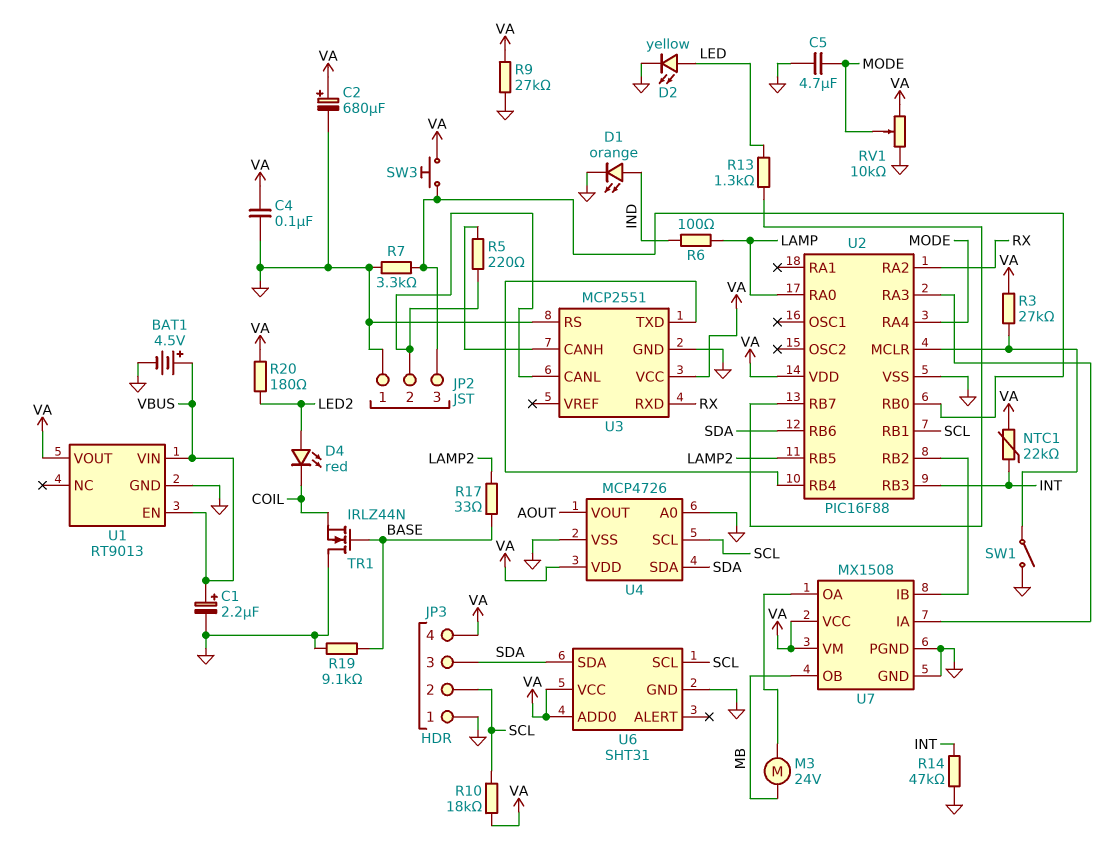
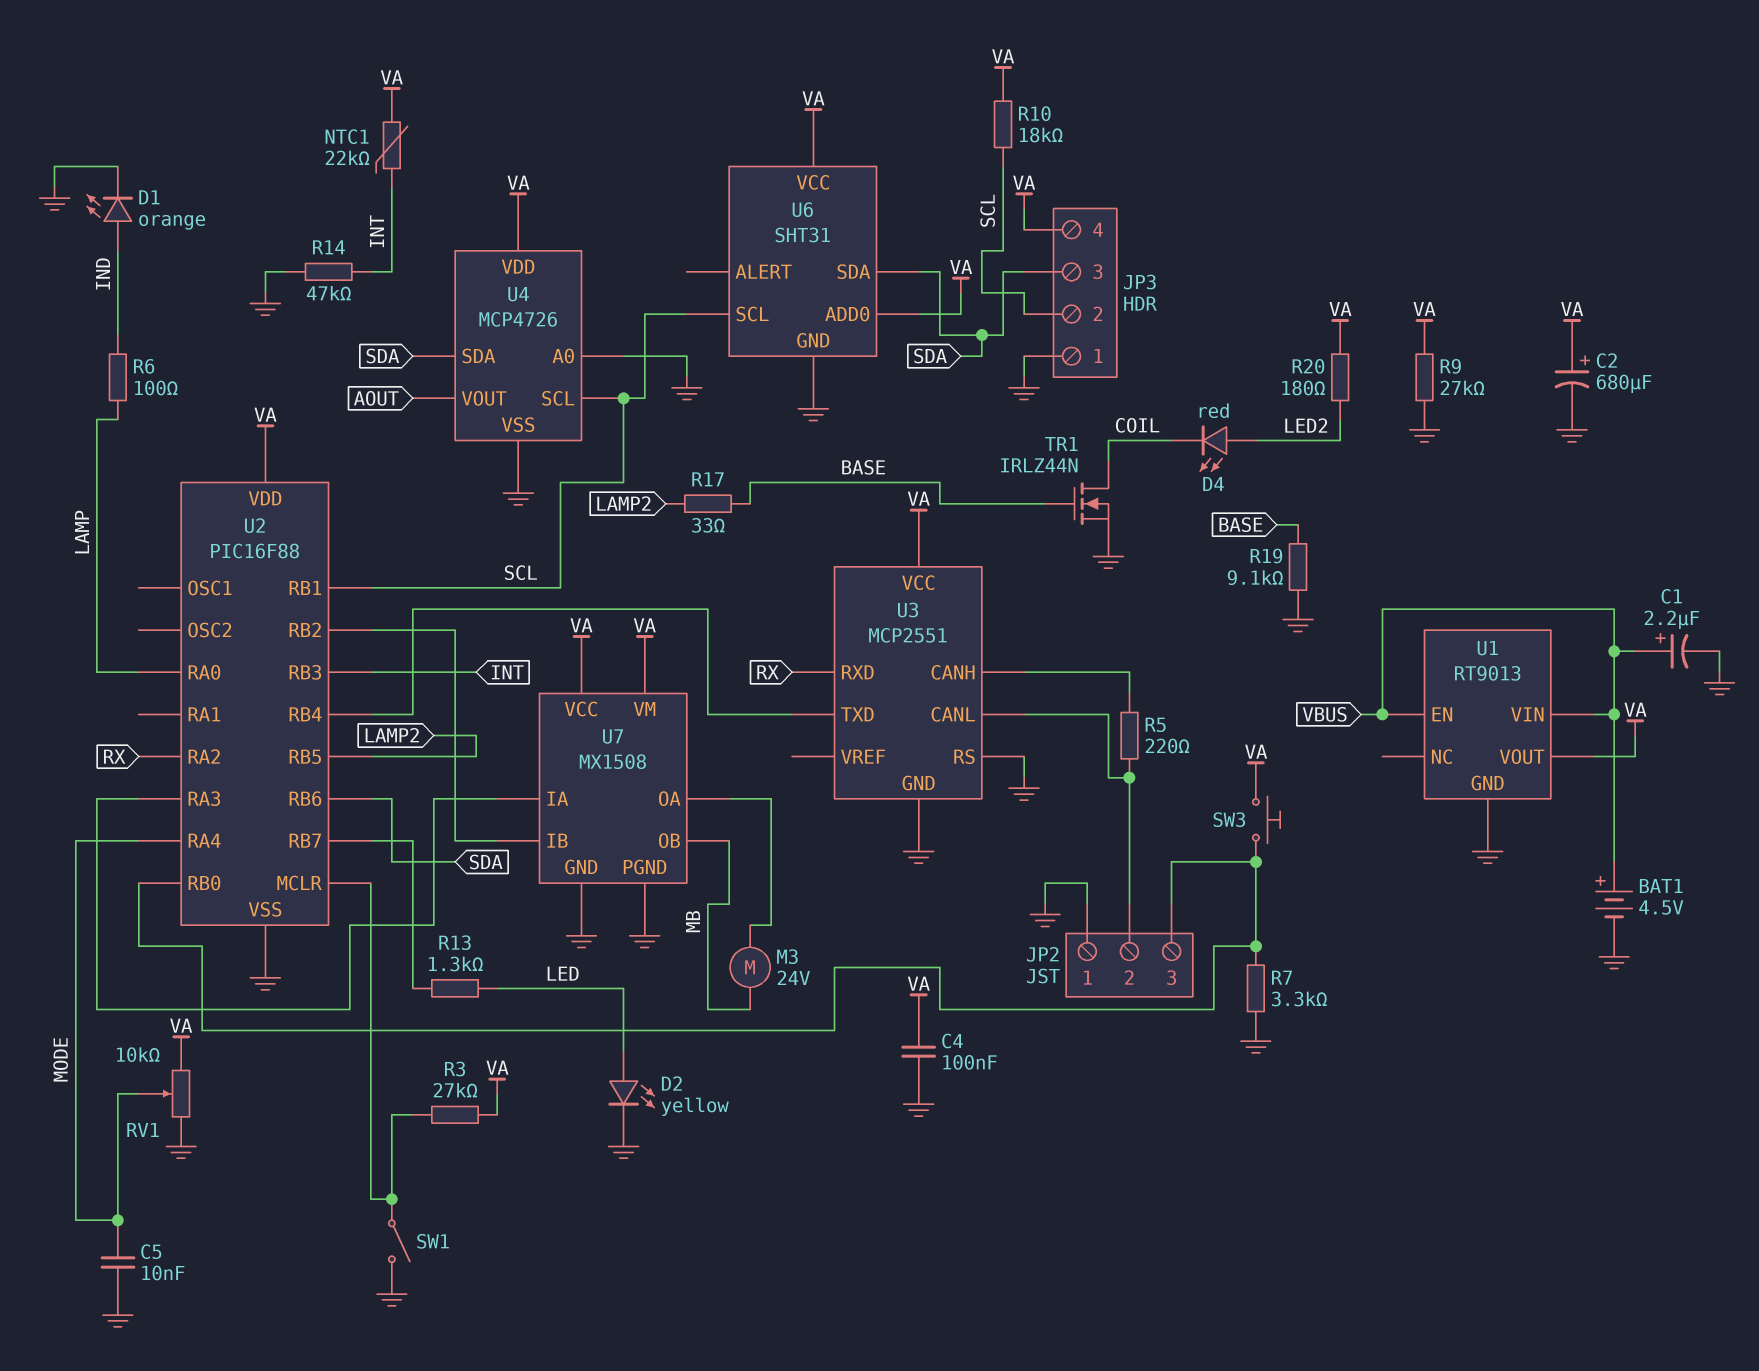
C5: 4.7uF (GND, MODE) -> 10nF (GND, MODE)
TR1: NMOS IRLZ44N (G BASE, D GND, S COIL) -> NMOS IRLZ44N (G BASE, D COIL, S GND)

